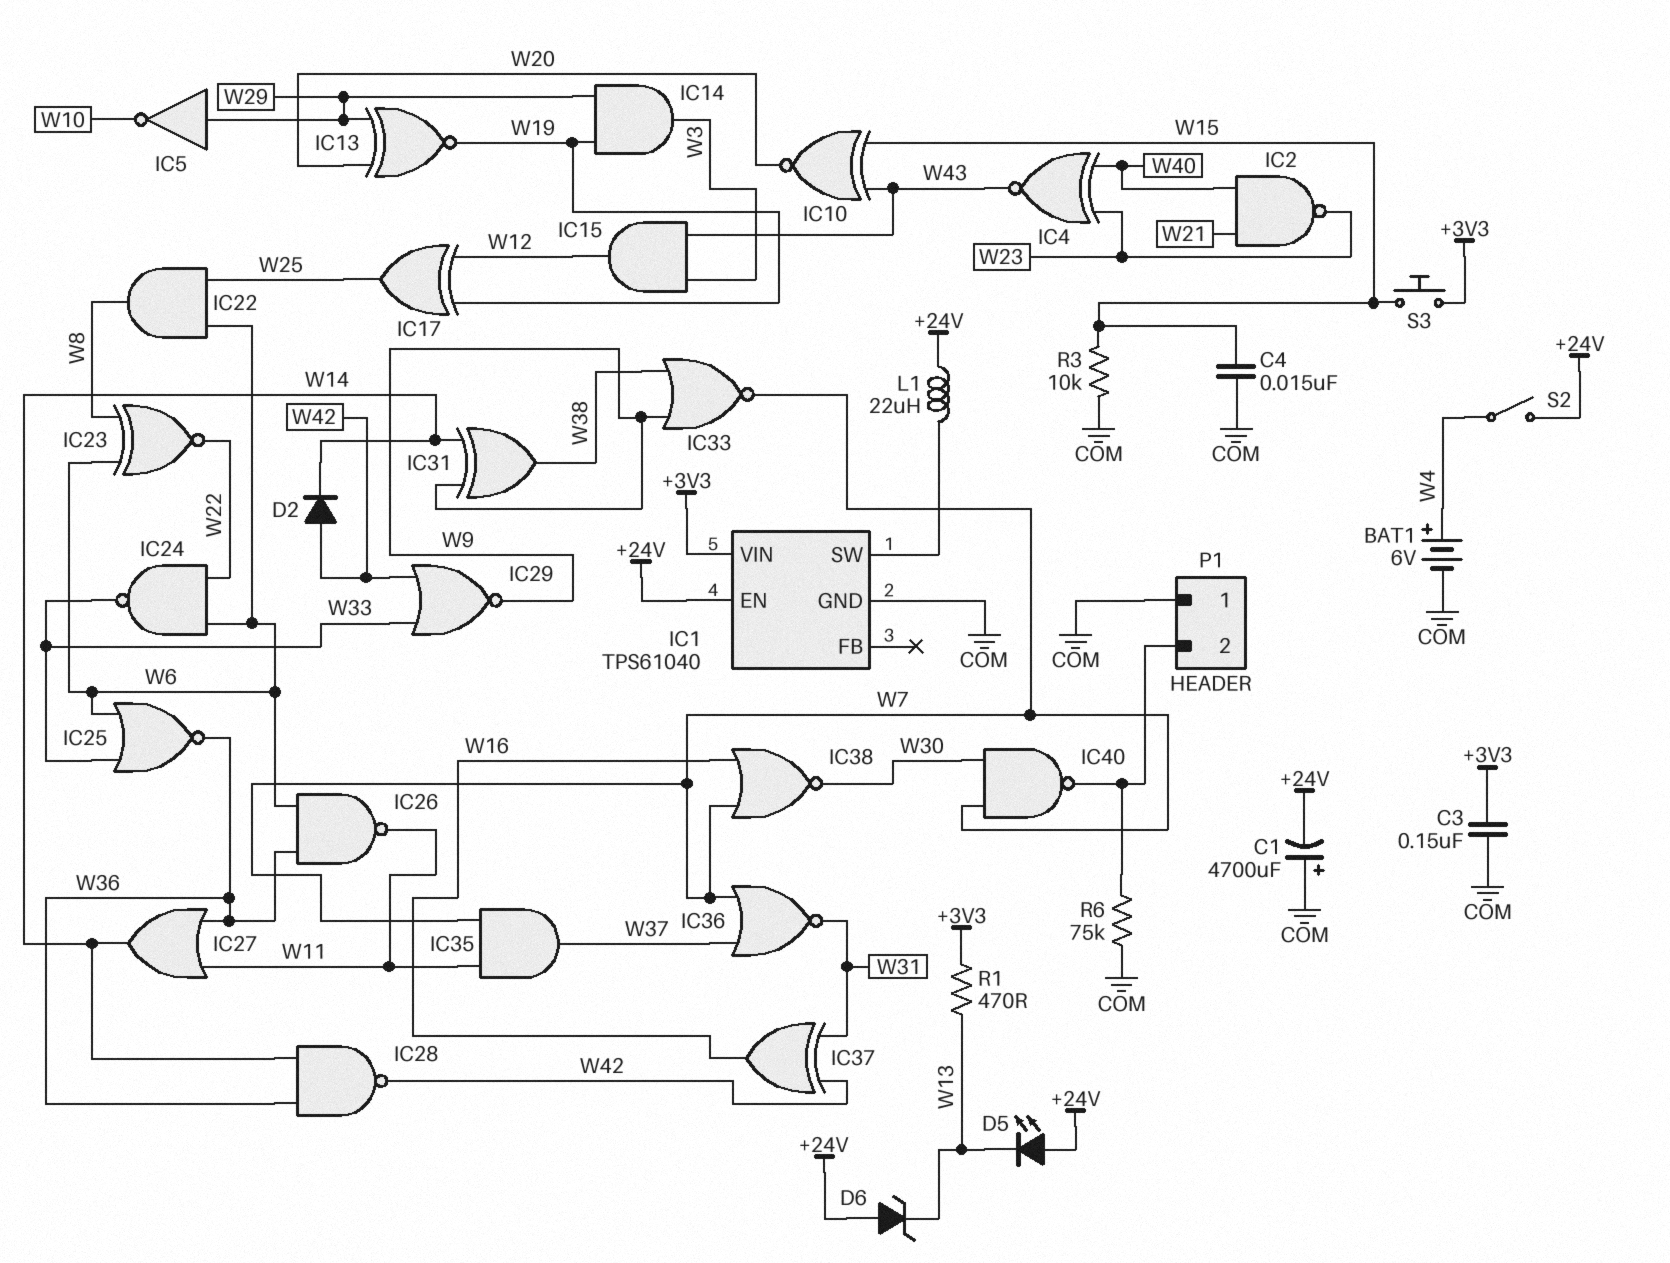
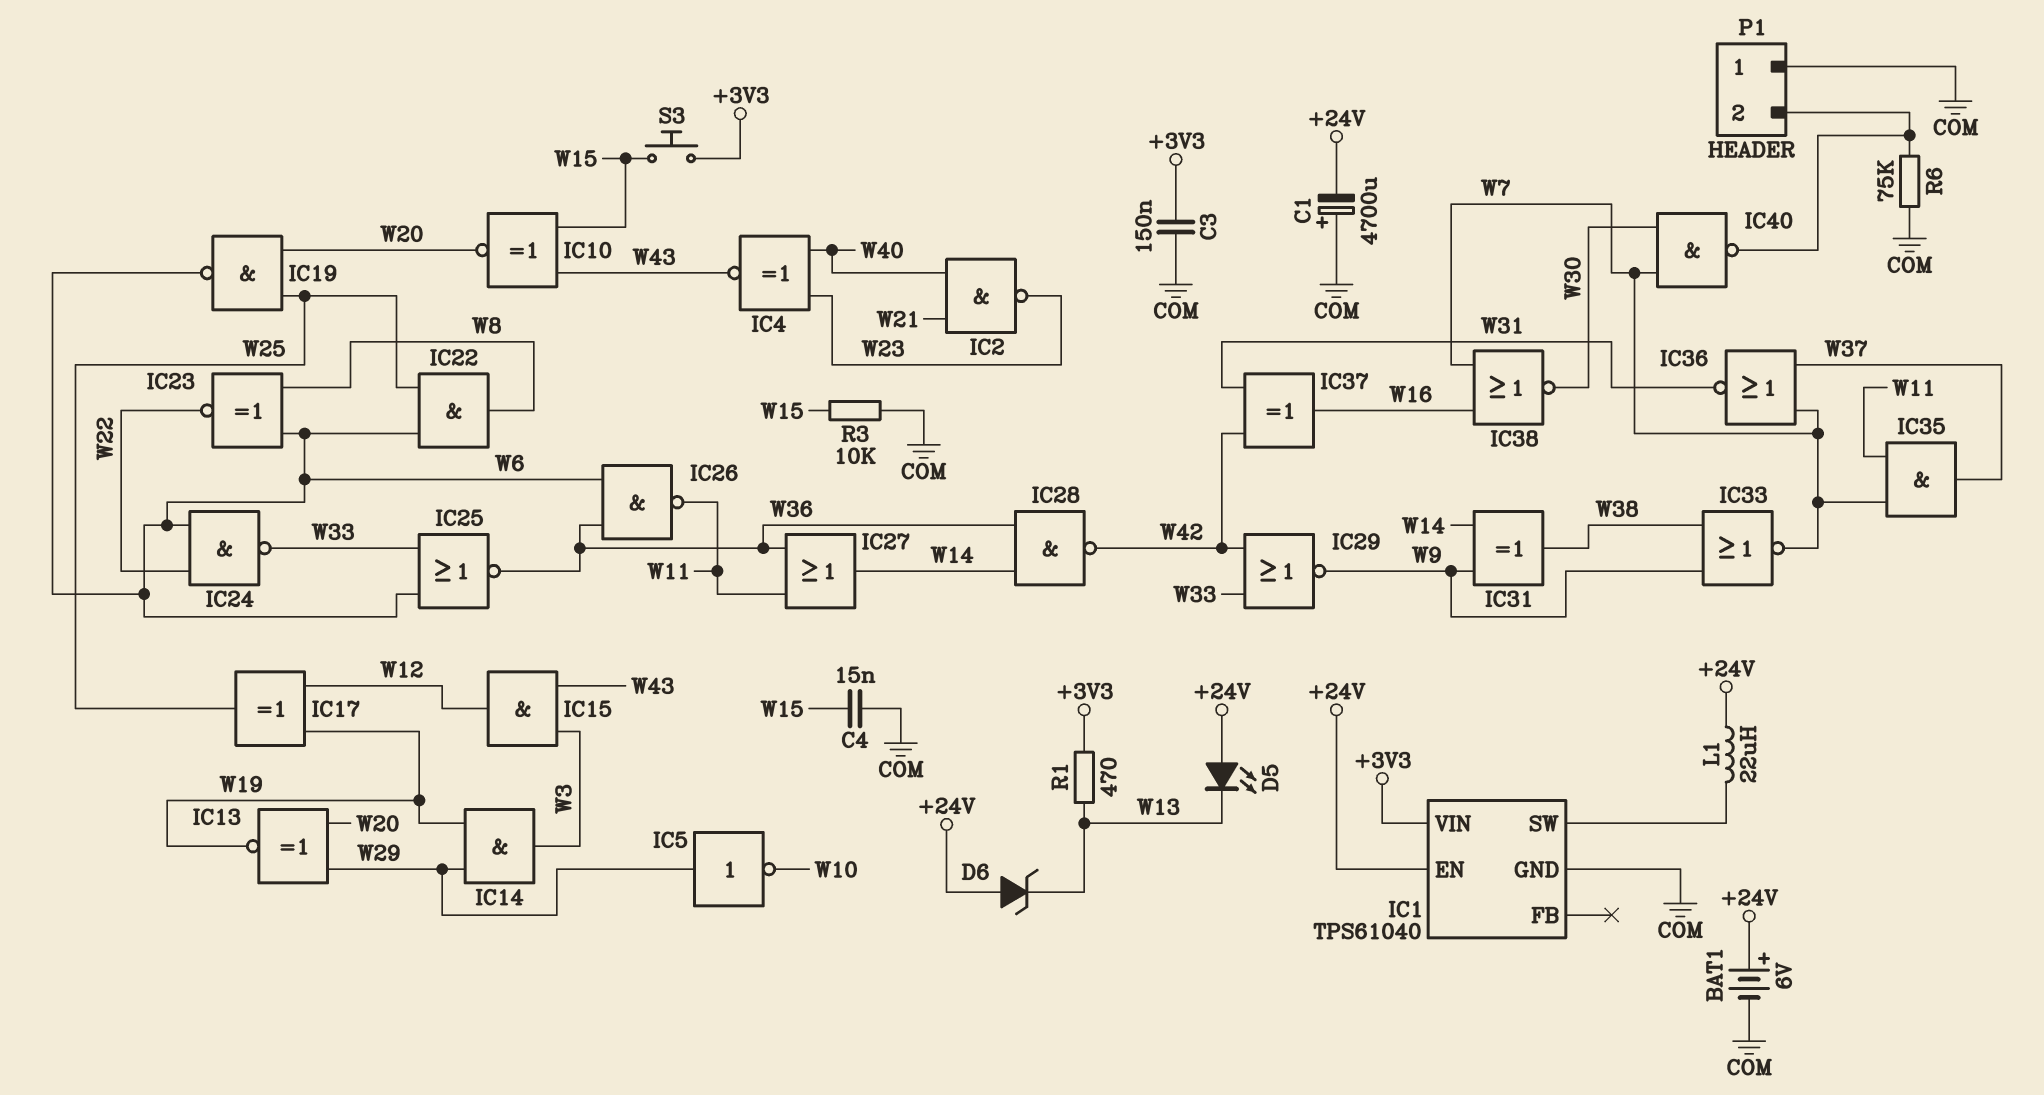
BAT1: 6V (plus W4, minus COM) -> 6V (plus +24V, minus COM)
D2: diode (A W42, K W14) -> none
IC19: none -> NAND (in W20, in W25, out W6)
S2: switch (+24V, W4) -> none

